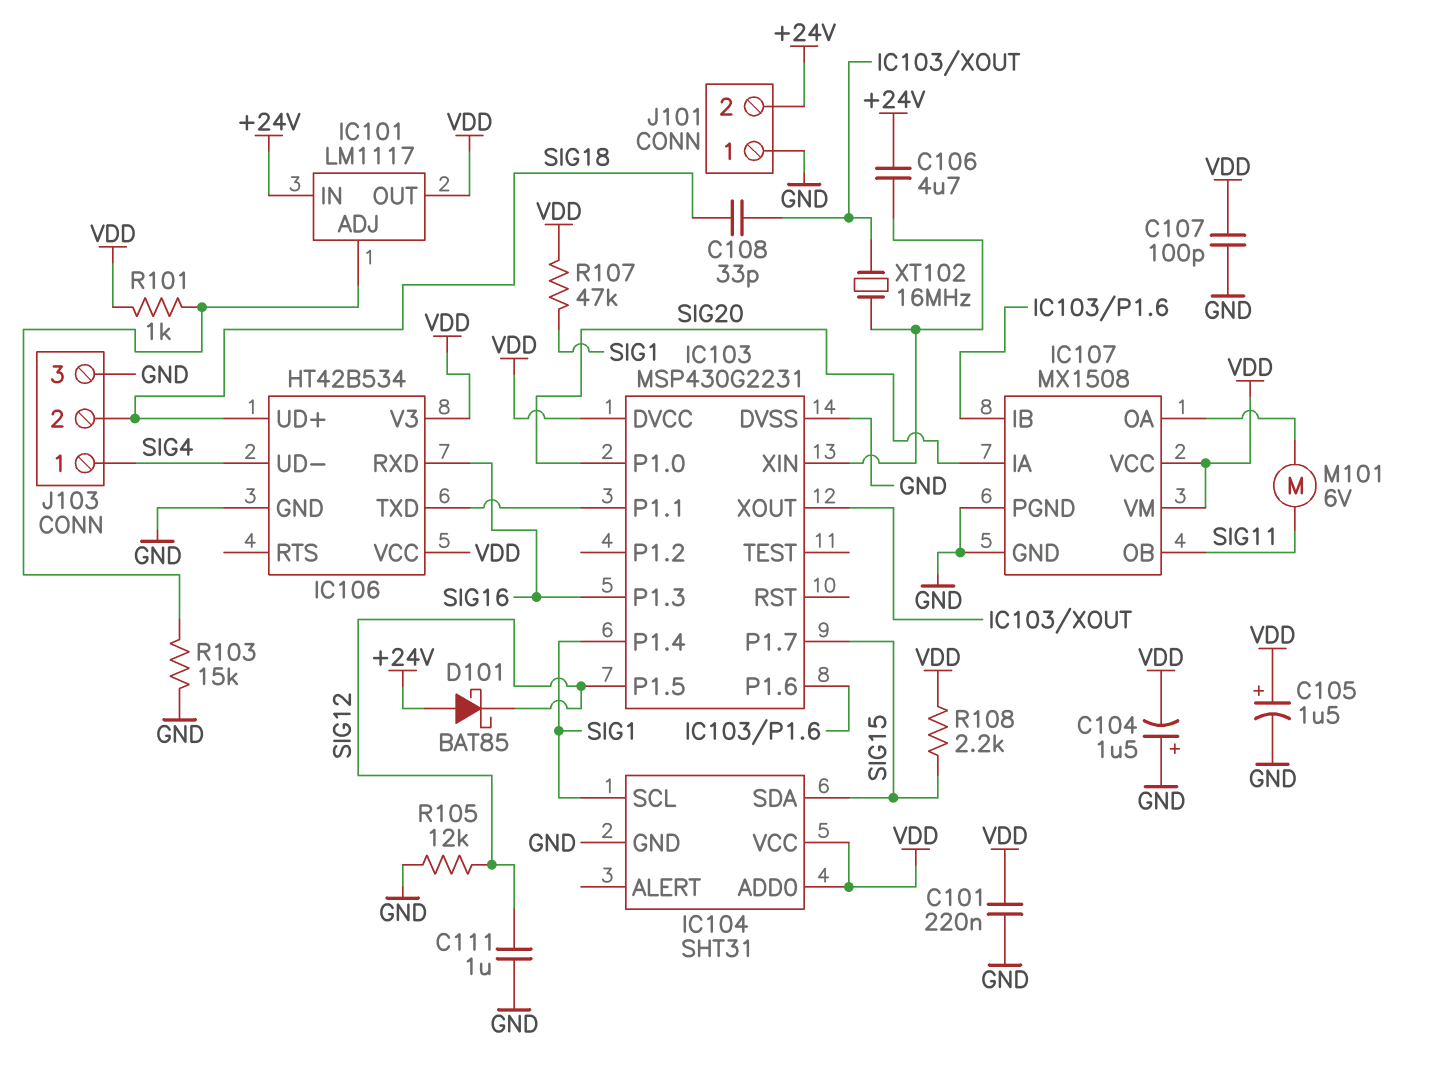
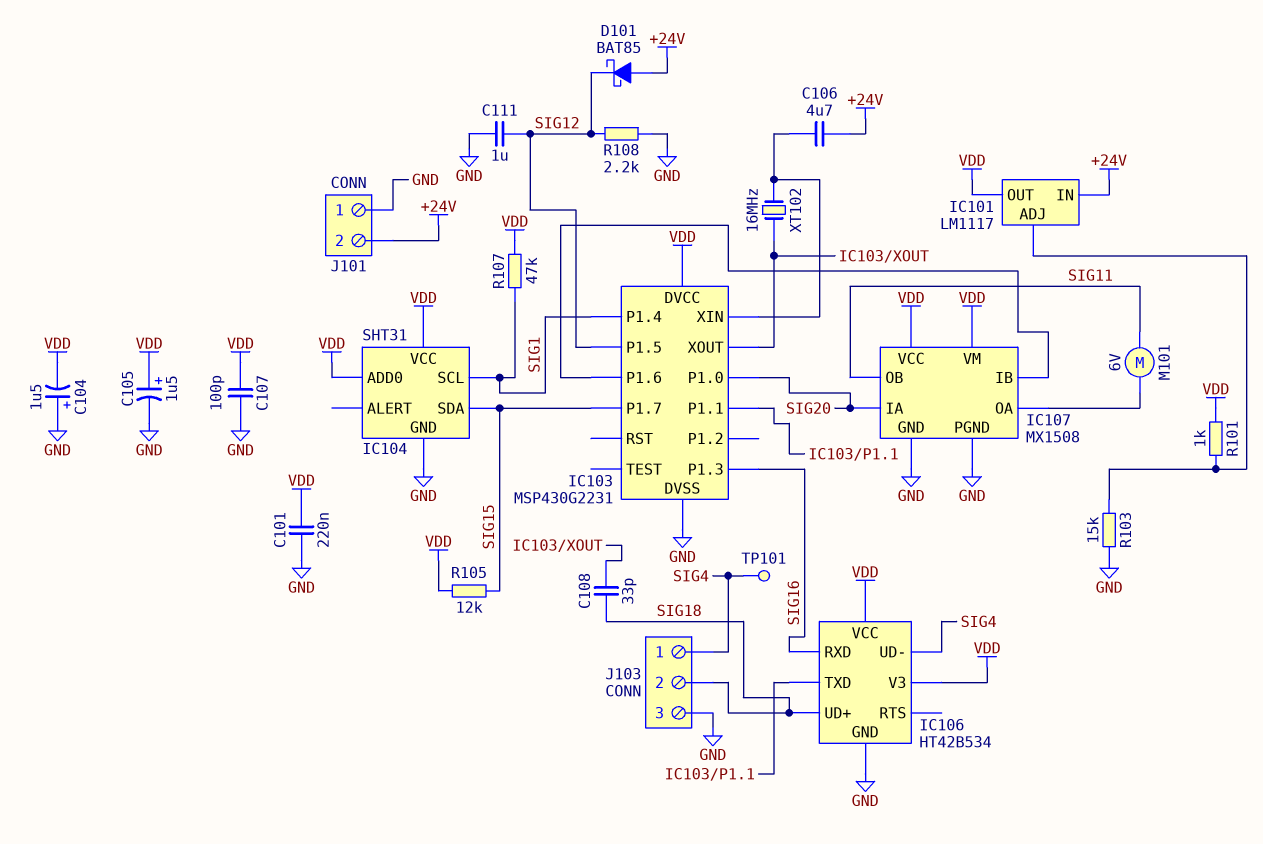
R105: 12k (GND, SIG12) -> 12k (SIG15, VDD)
R108: 2.2k (SIG15, VDD) -> 2.2k (GND, SIG12)
TP101: none -> test point (SIG4)

